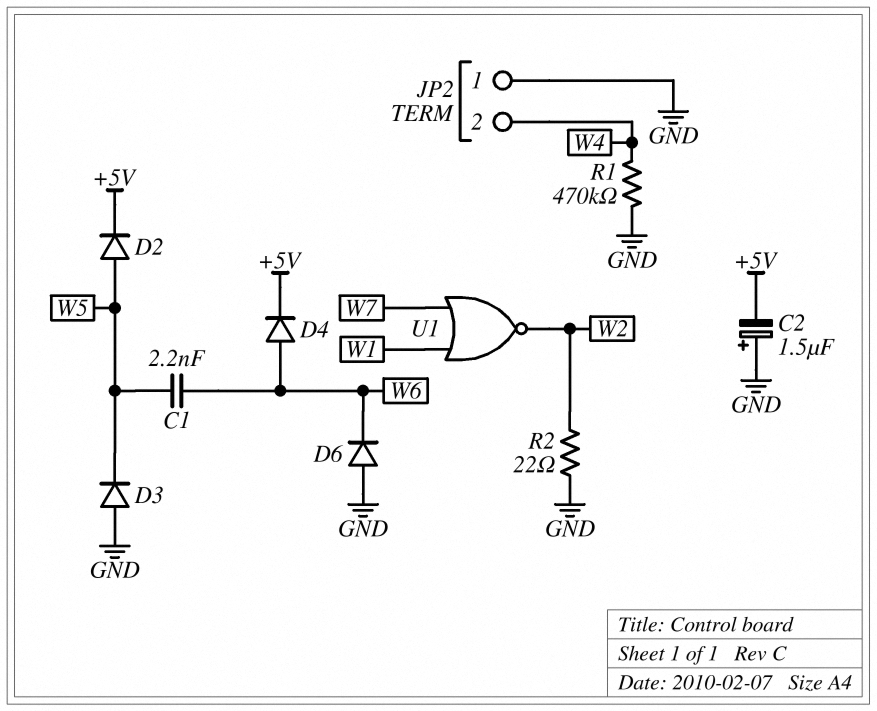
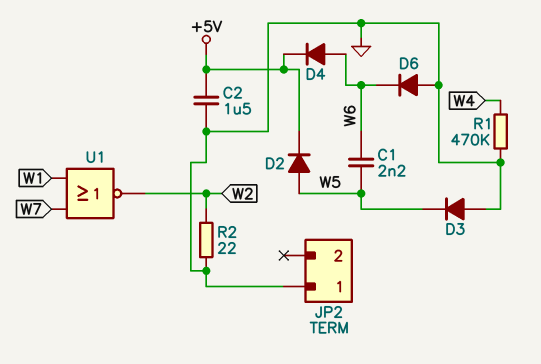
C2: 1.5uF (plus GND, minus +5V) -> 1.5uF (+5V, GND)
JP2 pin 2: W4 -> none

